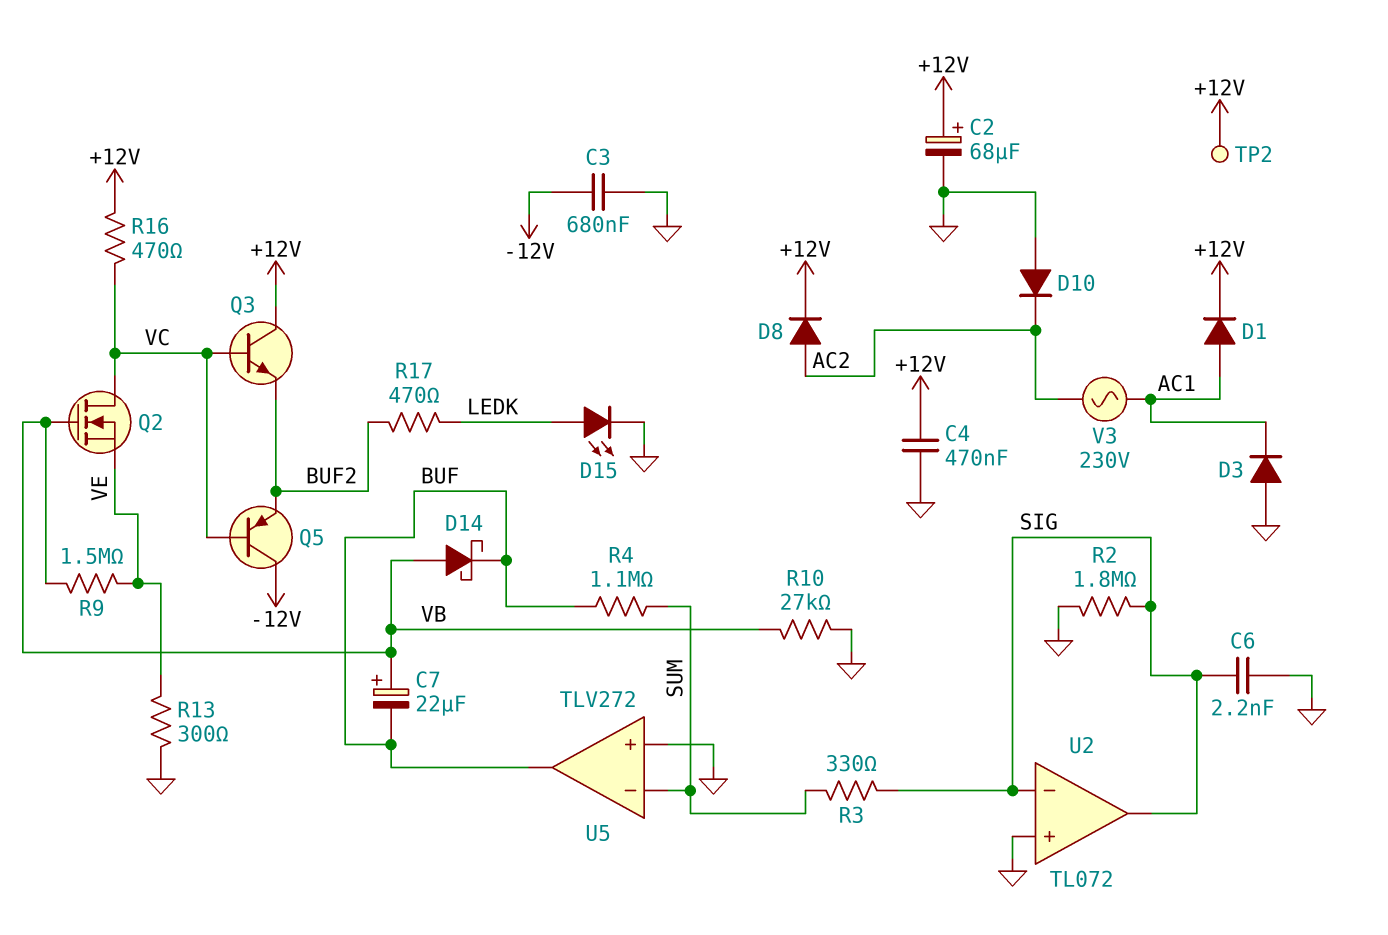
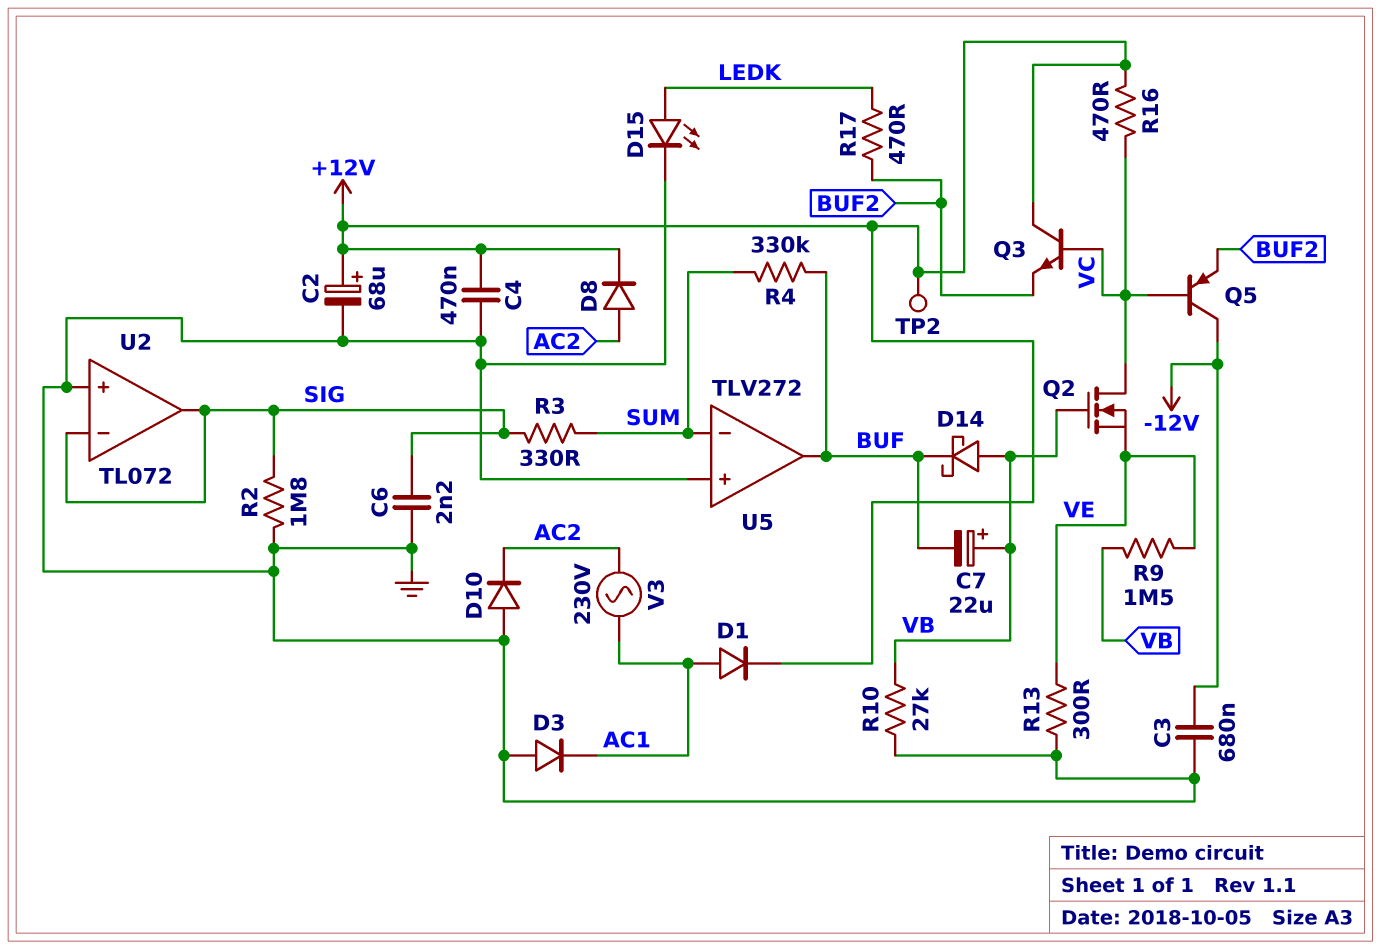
R4: 1.1M (BUF, SUM) -> 330k (BUF, SUM)

